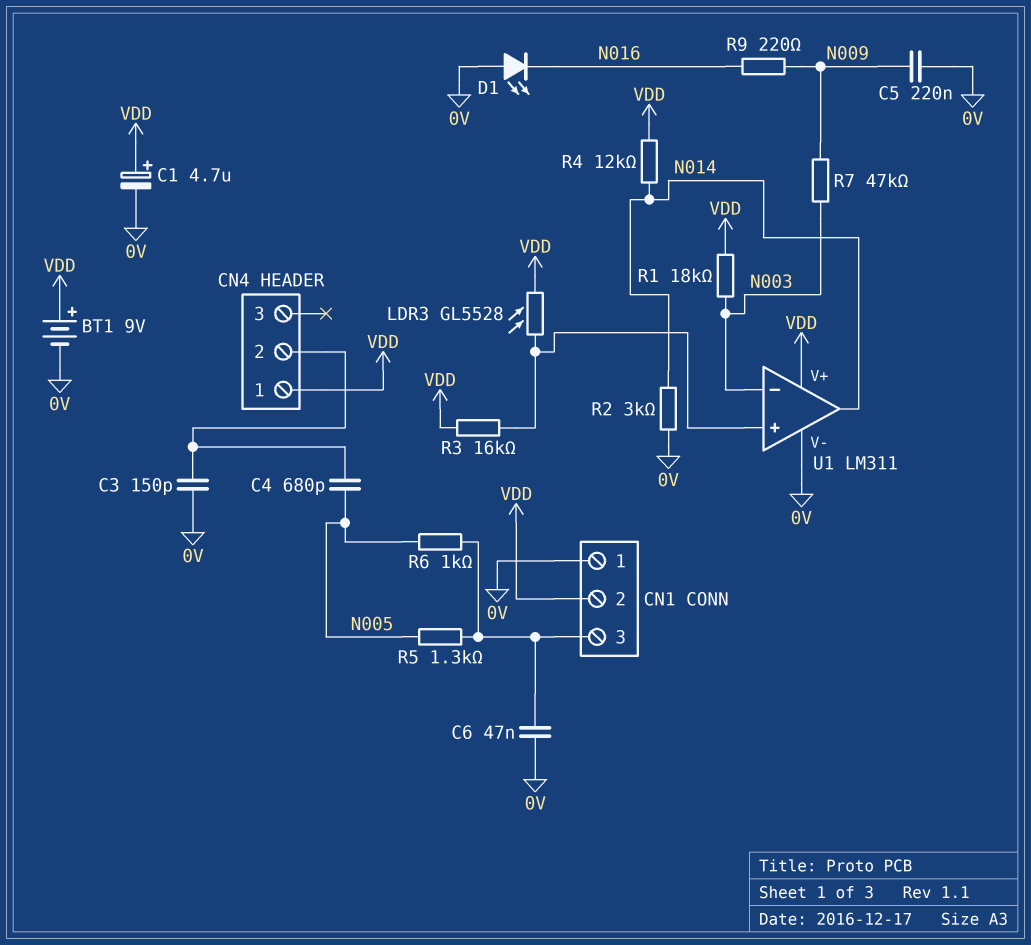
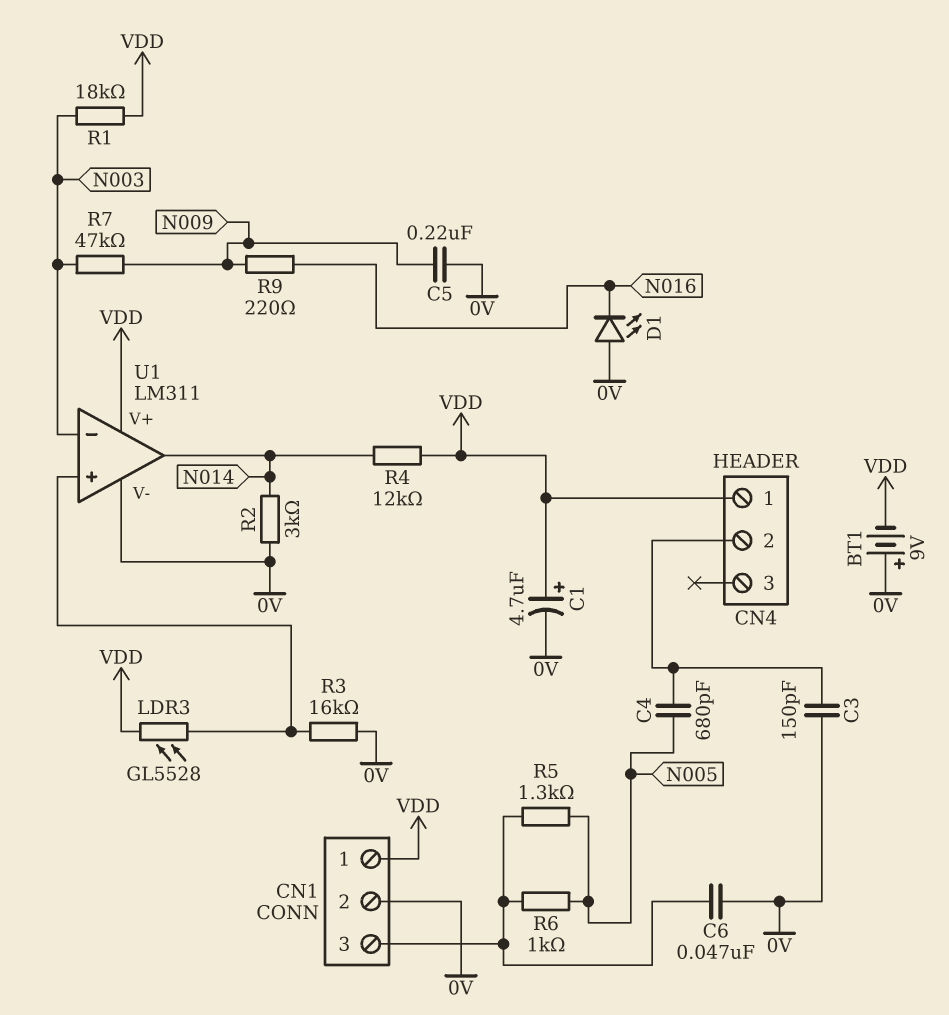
BT1: 9V (plus VDD, minus 0V) -> 9V (plus 0V, minus VDD)
CN1 pin 1: 0V -> VDD
CN1 pin 2: VDD -> 0V
R3: 16k (U1/in+, VDD) -> 16k (0V, U1/in+)

